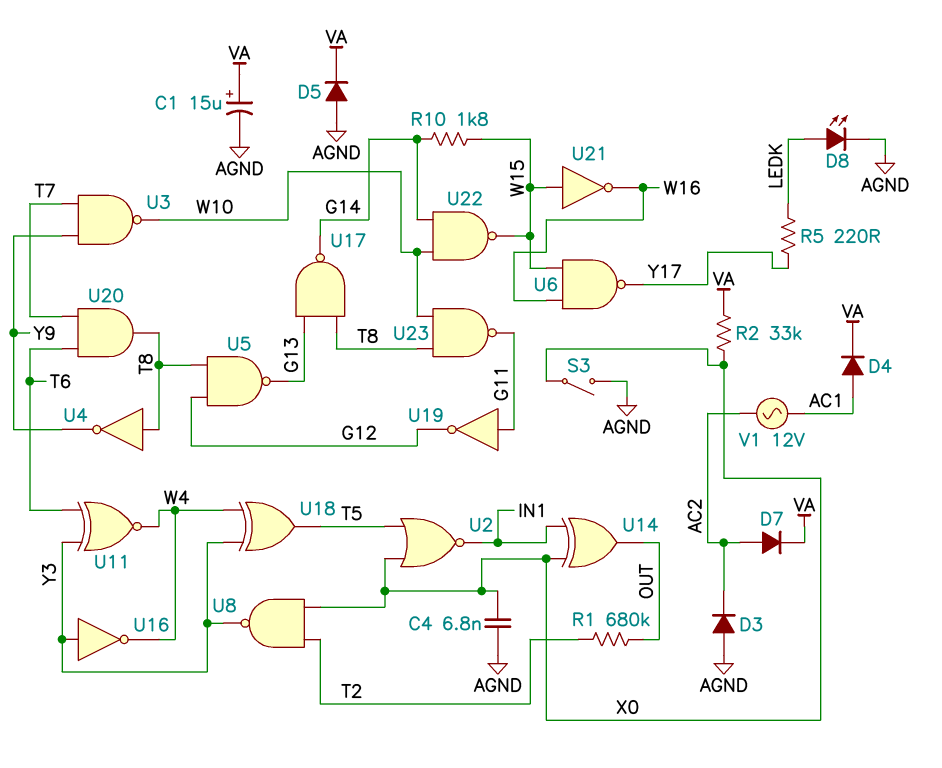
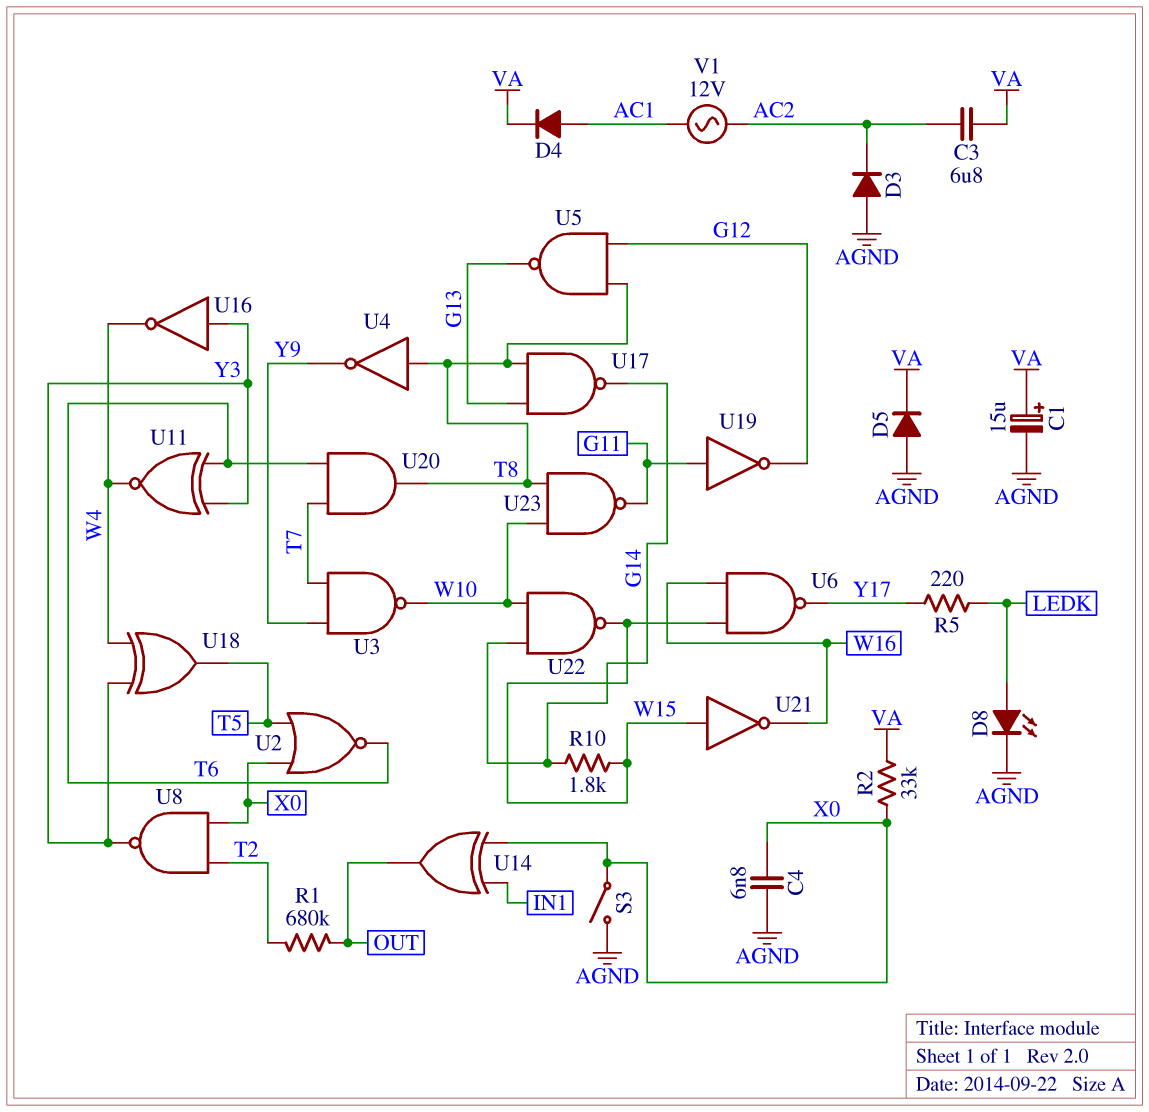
C3: none -> 6.8uF (AC2, VA)
D7: diode (A AC2, K VA) -> none
U2: NOR (in T5, in X0, out IN1) -> NOR (in T5, in X0, out T6)

